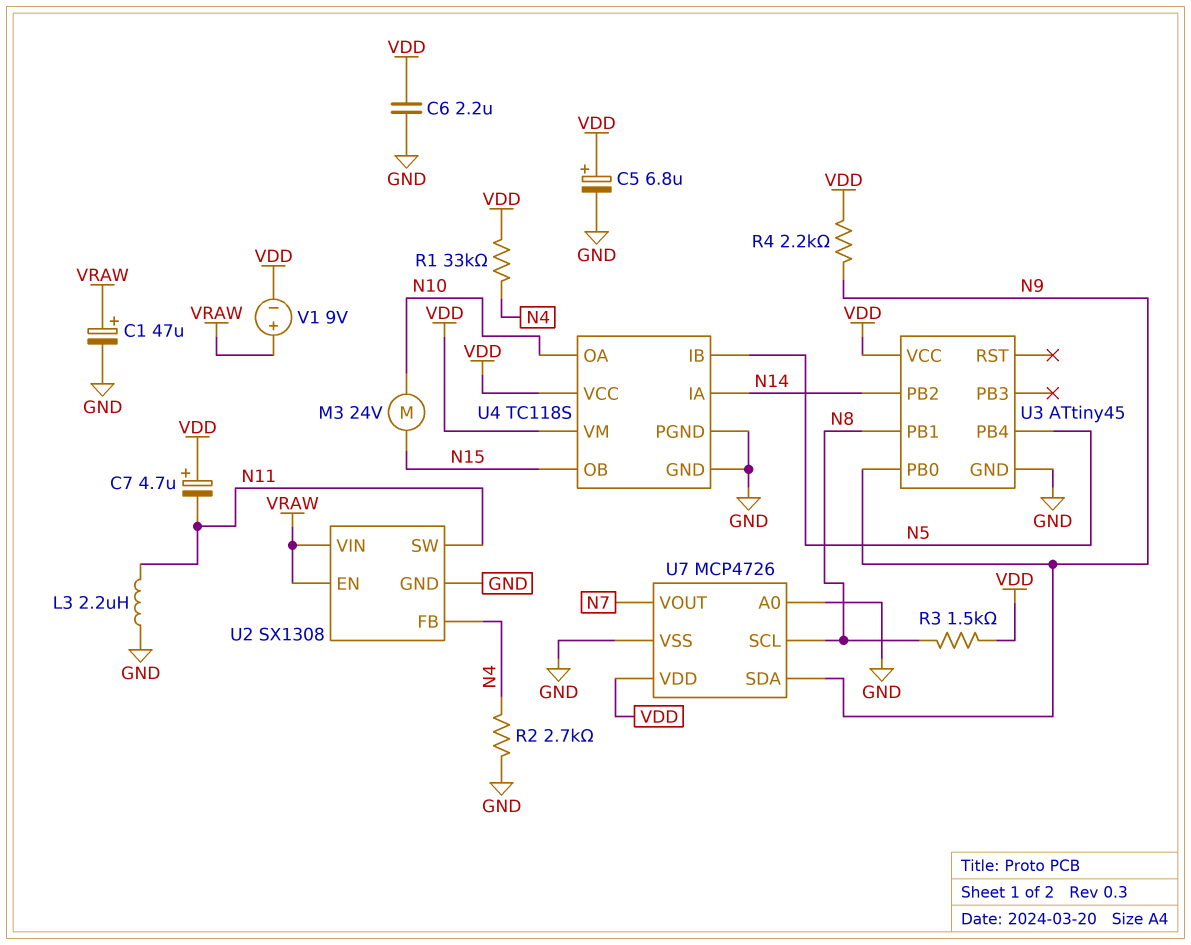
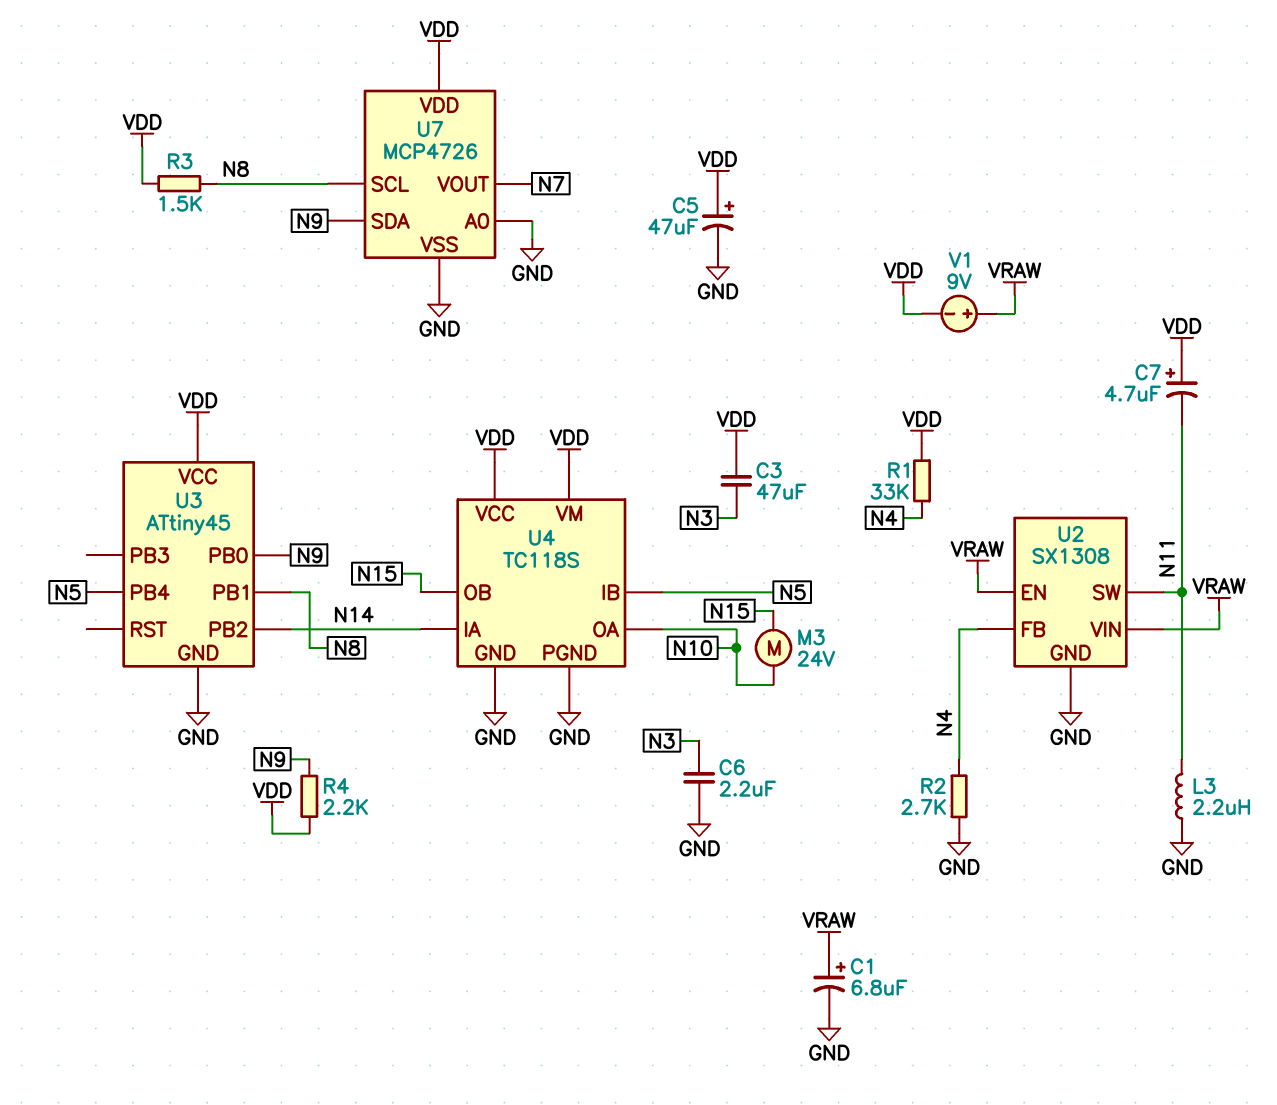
C1: 47uF (plus VRAW, minus GND) -> 6.8uF (plus VRAW, minus GND)
C3: none -> 47uF (N3, VDD)
C5: 6.8uF (plus VDD, minus GND) -> 47uF (plus VDD, minus GND)
C6: 2.2uF (GND, VDD) -> 2.2uF (GND, N3)

